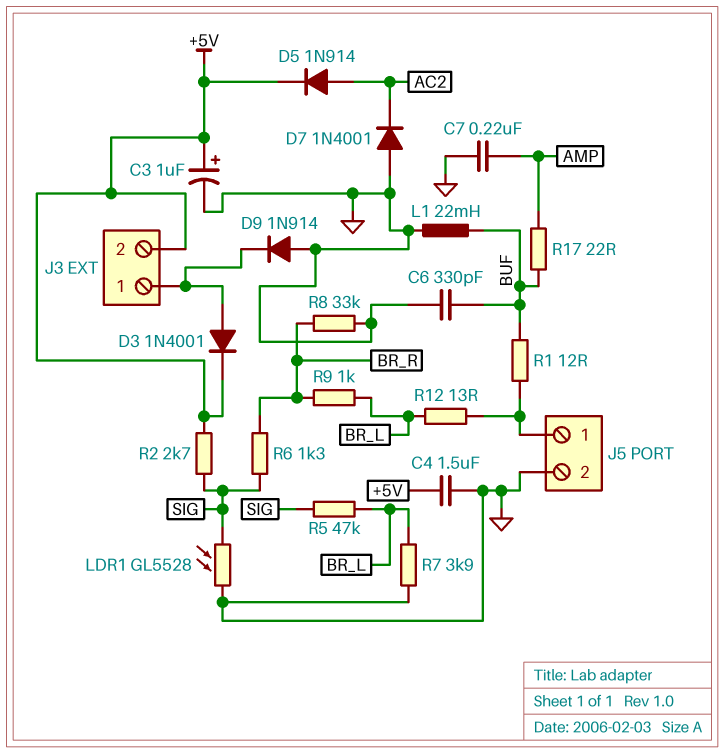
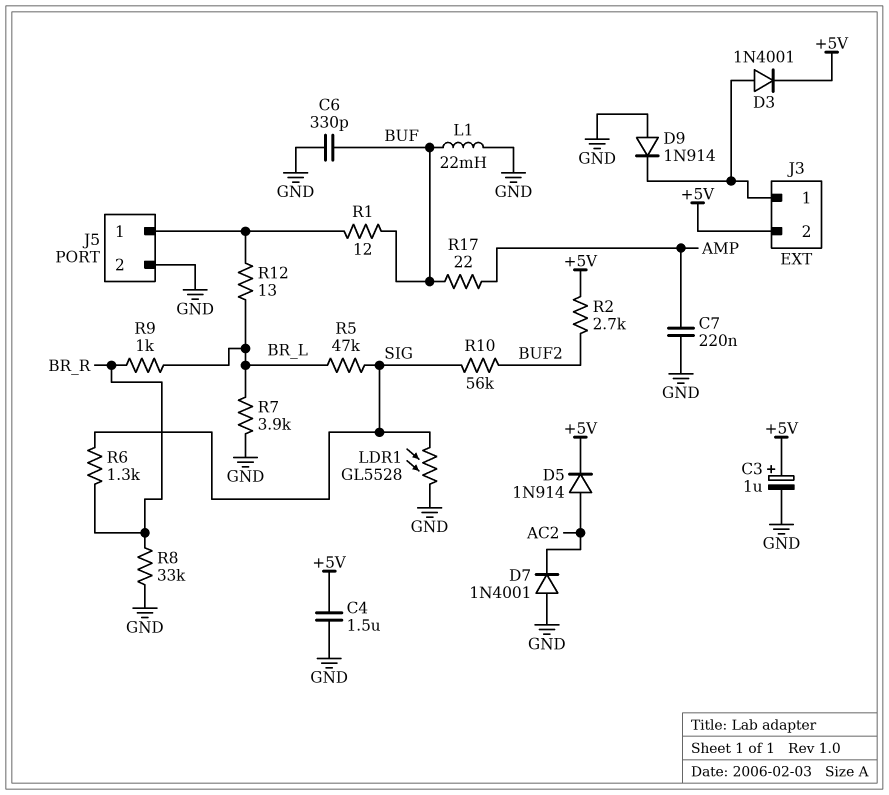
R2: 2.7k (+5V, SIG) -> 2.7k (+5V, BUF2)
R10: none -> 56k (BUF2, SIG)

